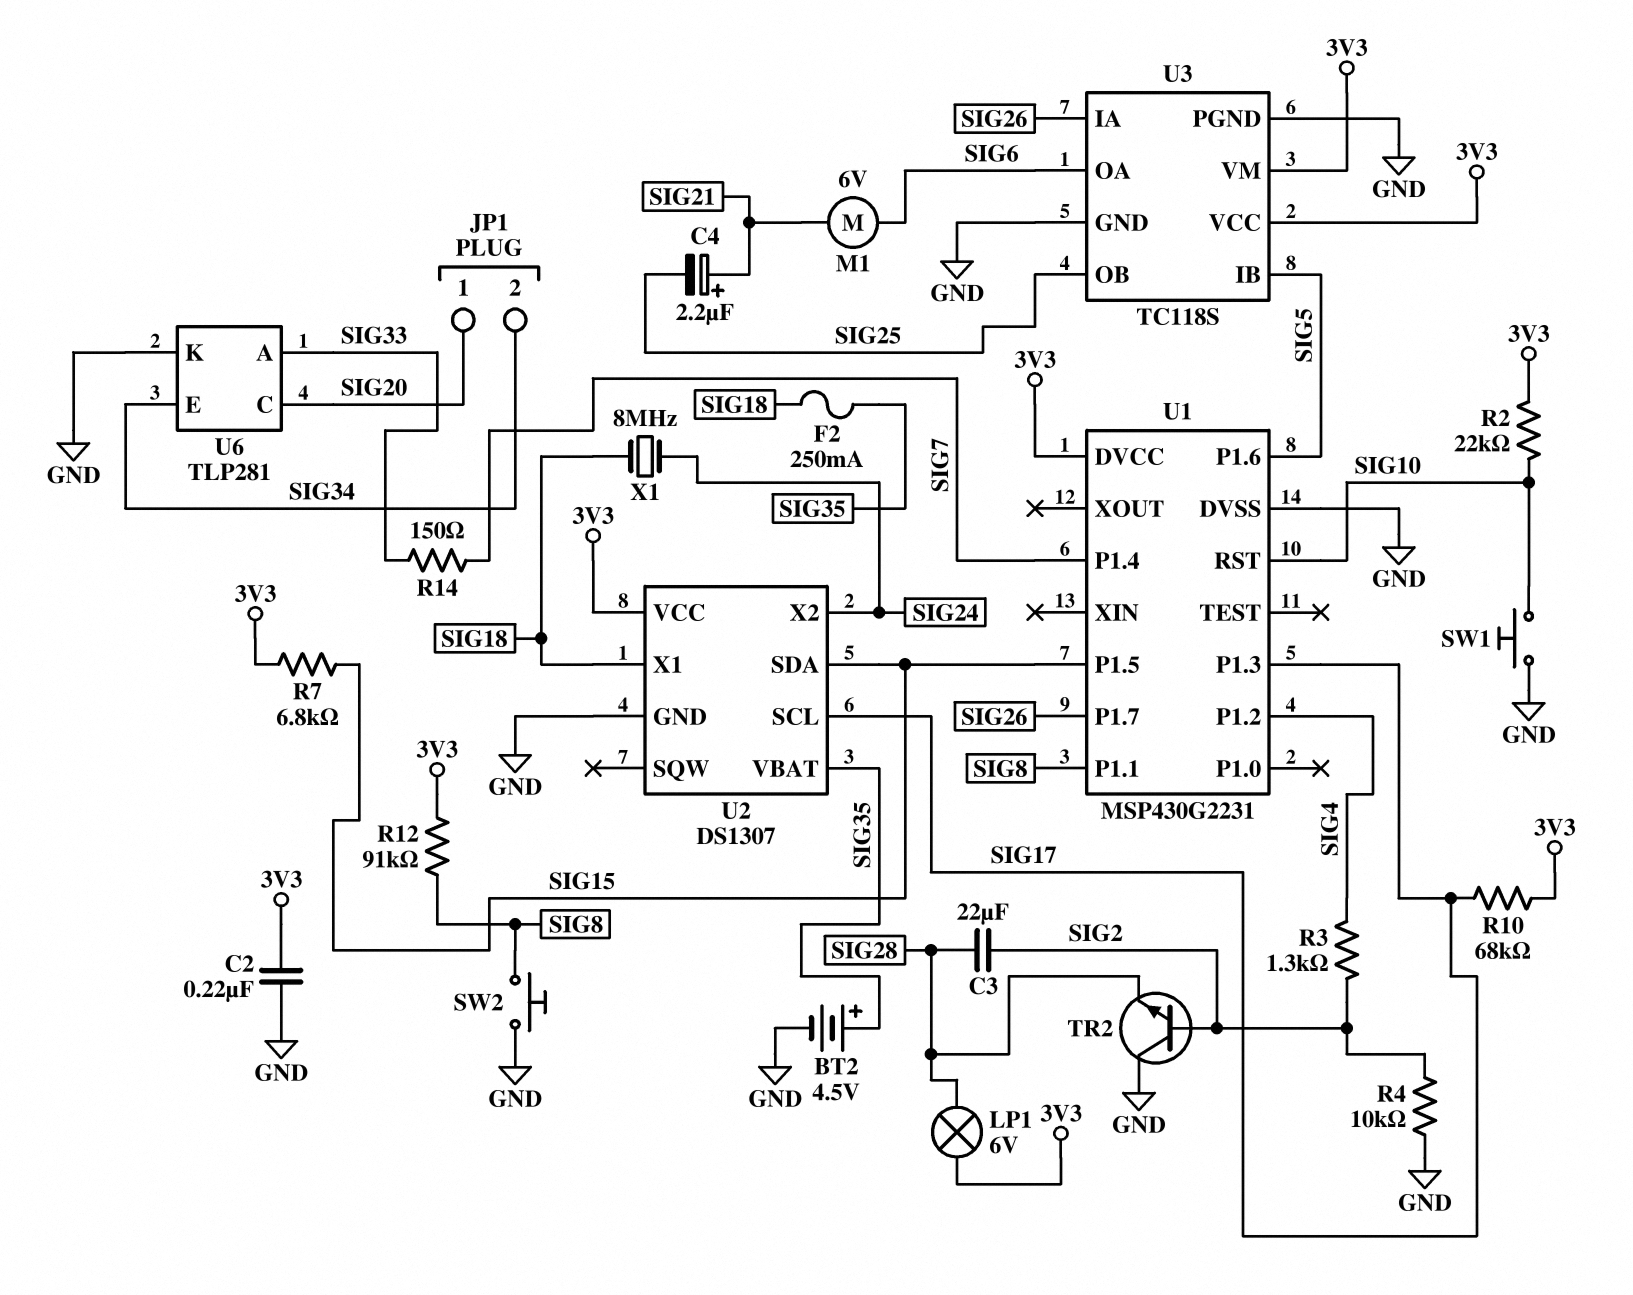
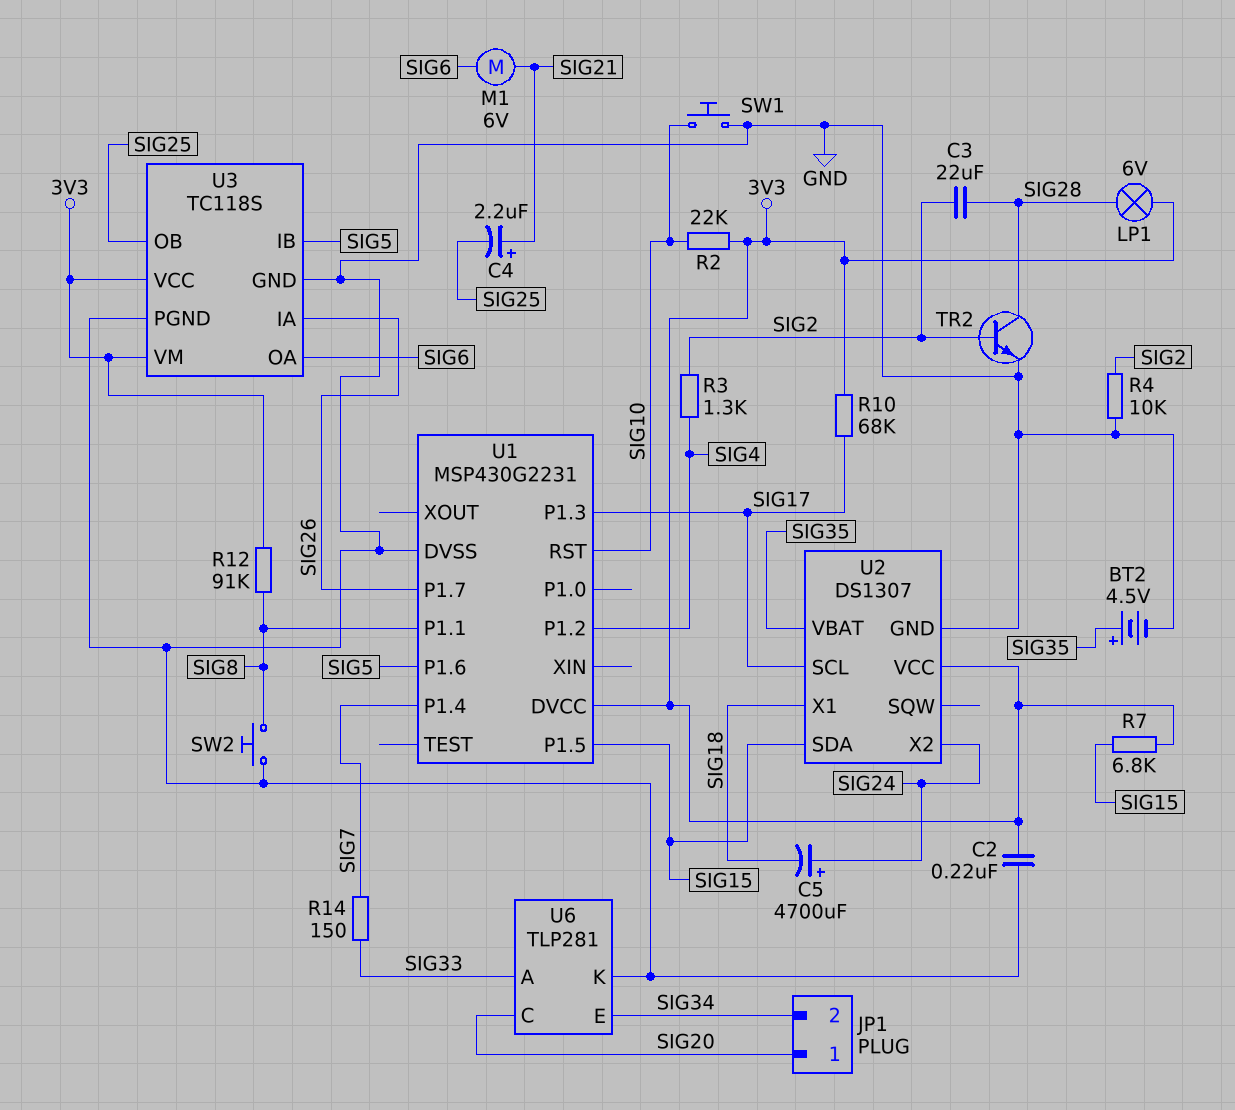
C5: none -> 4700uF (plus SIG24, minus SIG18)
F2: 250mA (SIG18, SIG35) -> none
TR2: NPN (B SIG2, C GND, E SIG28) -> NPN (B SIG2, C SIG28, E GND)
X1: 8MHz (SIG18, SIG24) -> none

